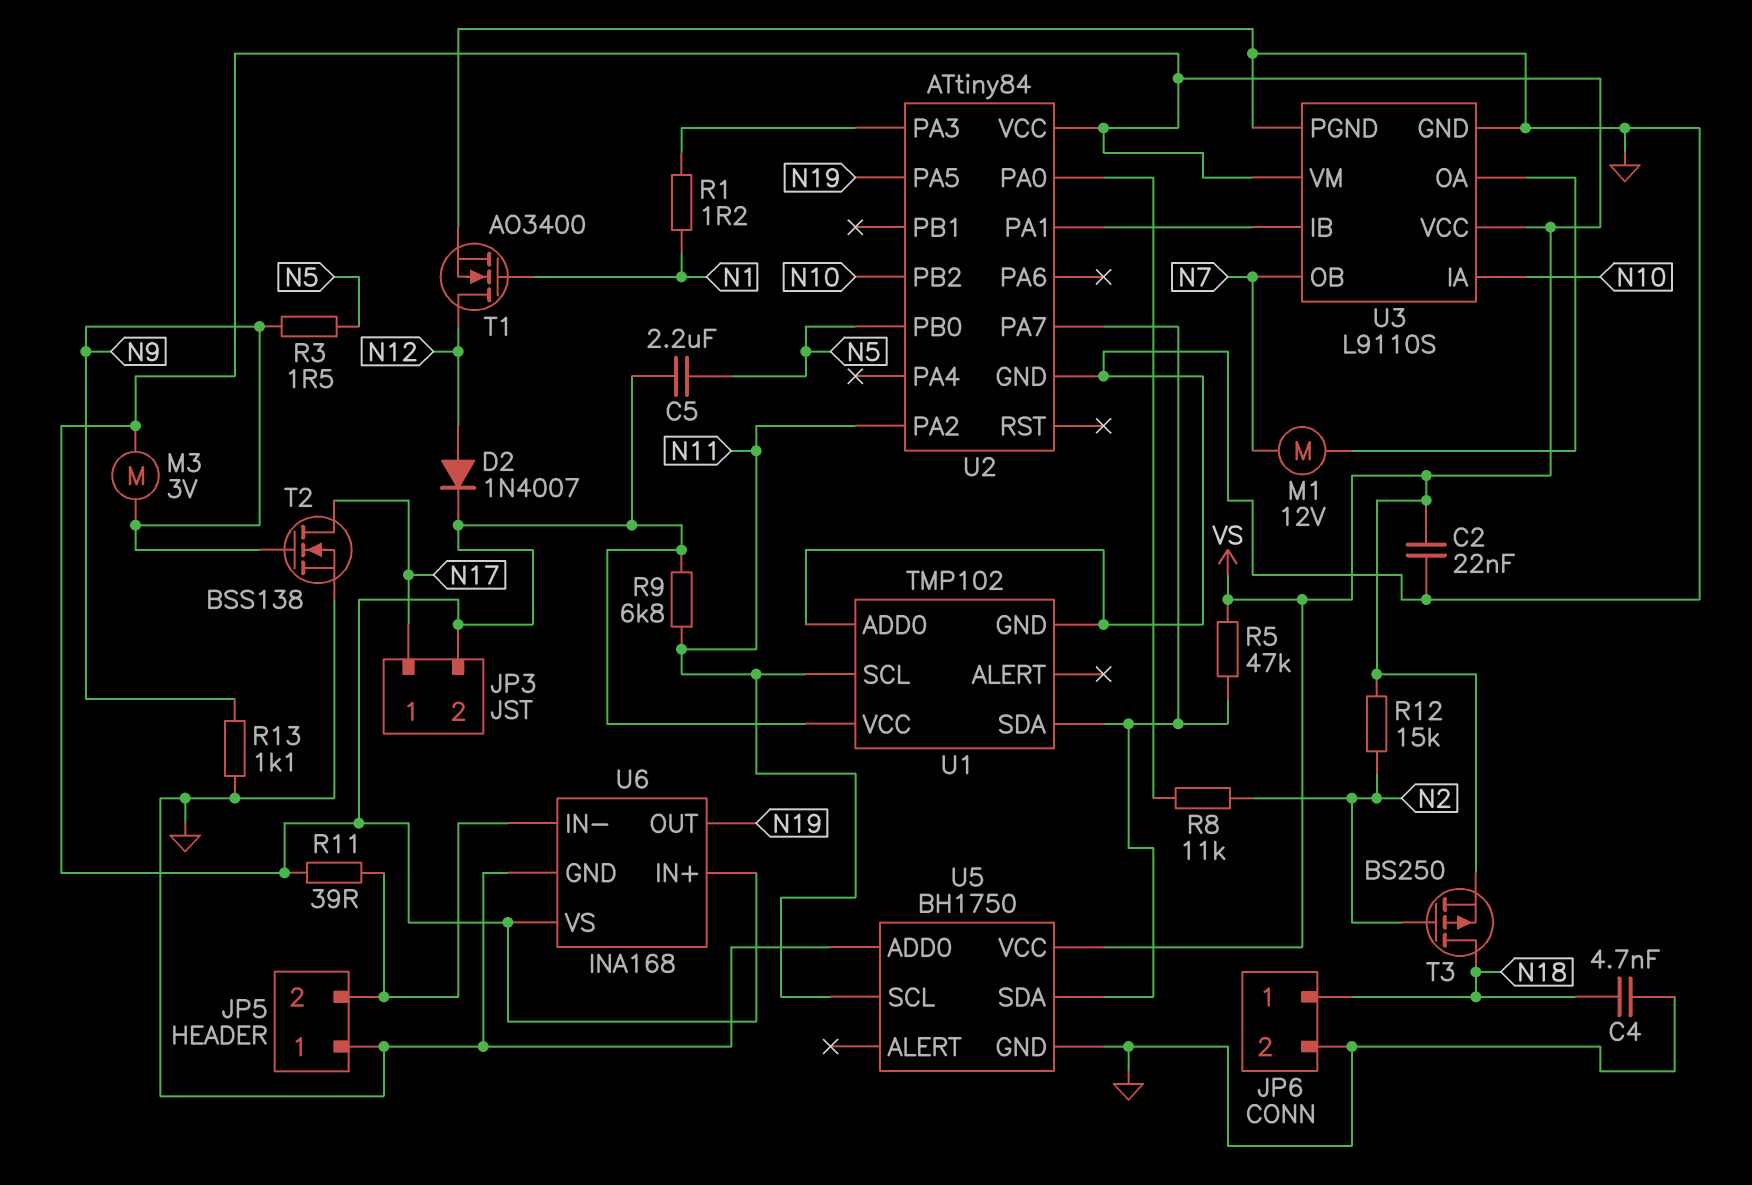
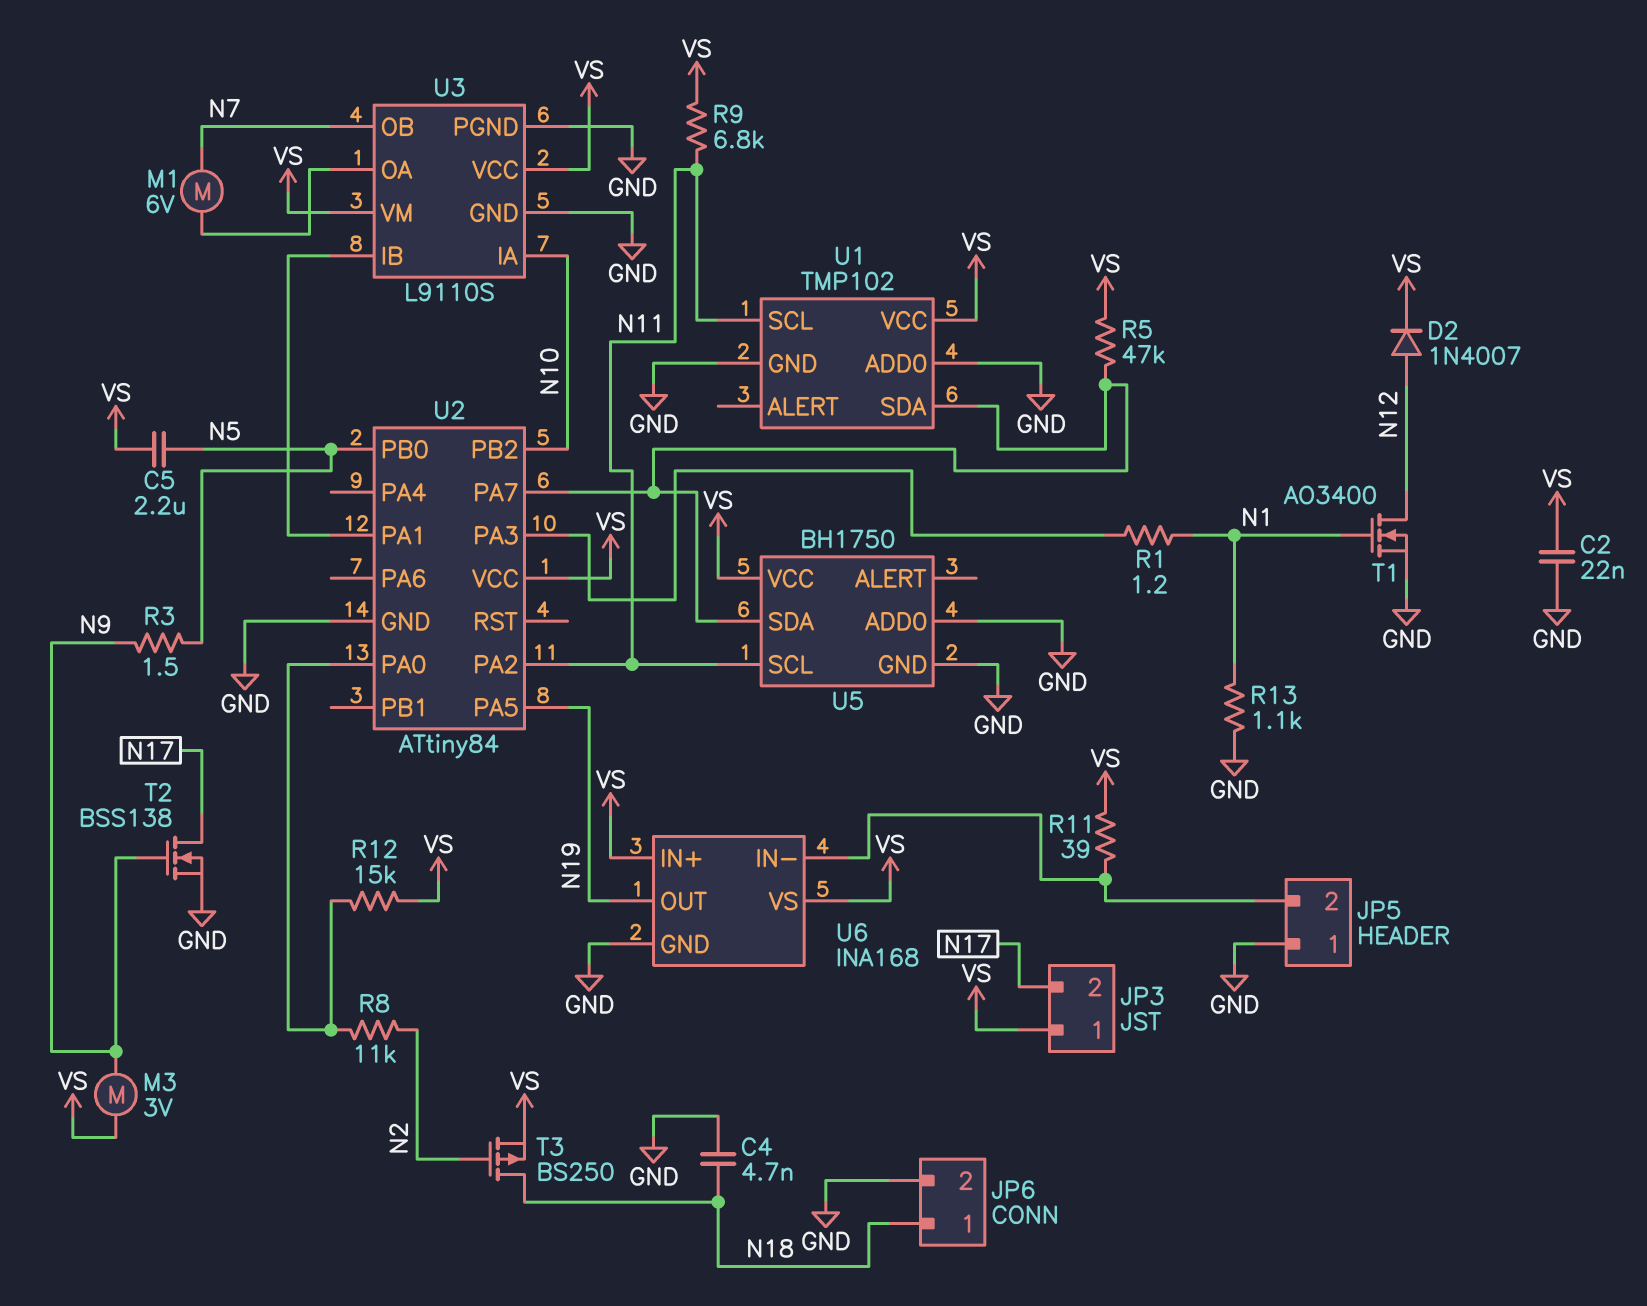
JP3 pin 1: N17 -> VS
JP3 pin 2: VS -> N17
M1: motor 12V (N7, U3/OA) -> motor 6V (N7, U3/OA)
R12: 15k (N2, VS) -> 15k (U2/PA0, VS)
R13: 1.1k (GND, N9) -> 1.1k (GND, N1)

